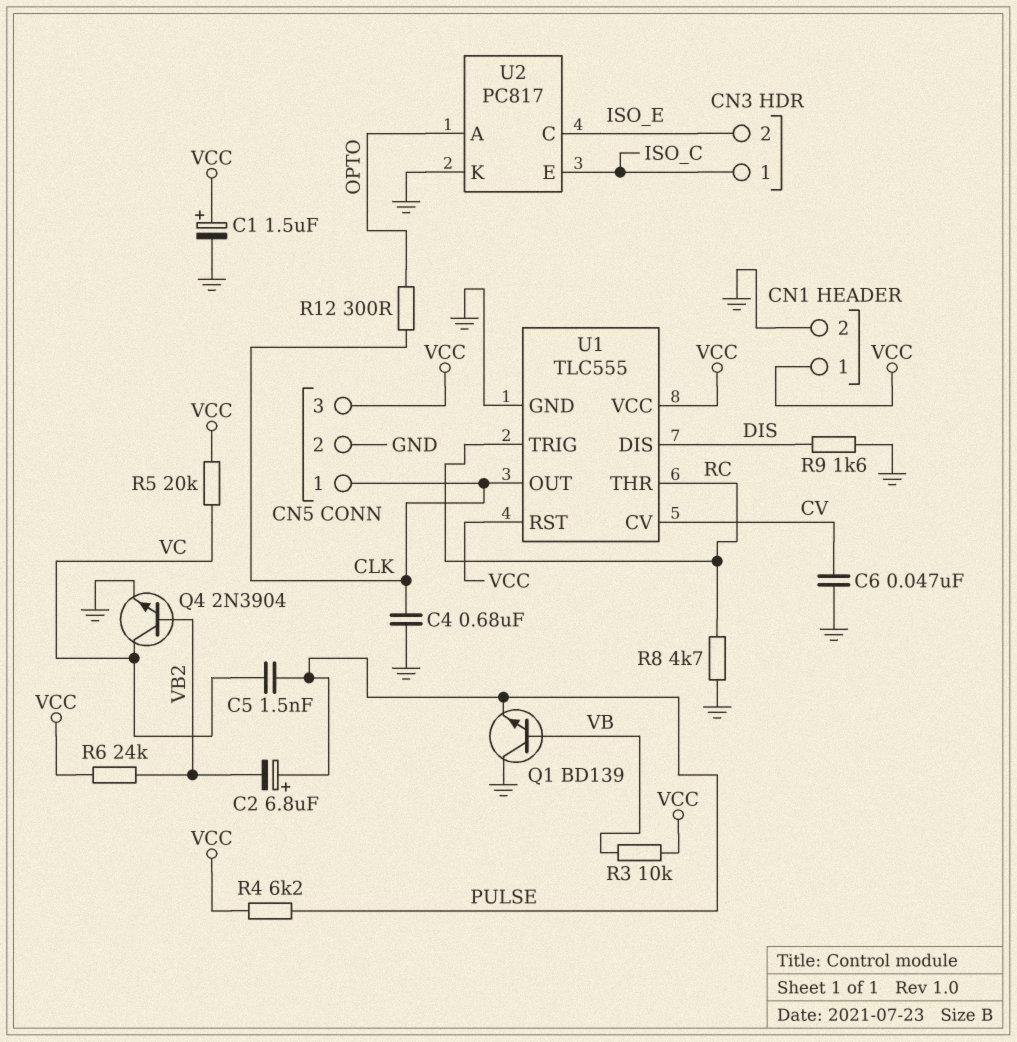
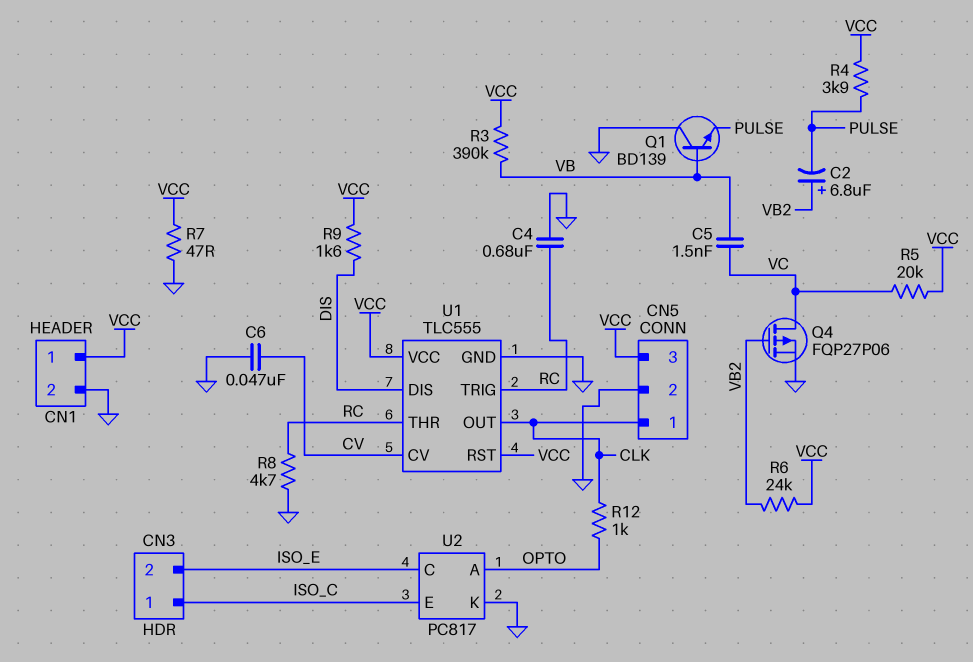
C1: 1.5uF (plus VCC, minus GND) -> none
C2: 6.8uF (plus PULSE, minus VB2) -> 6.8uF (plus VB2, minus PULSE)
C4: 680nF (CLK, GND) -> 680nF (GND, RC)
C5: 1.5nF (PULSE, VC) -> 1.5nF (VB, VC)
Q4: NPN 2N3904 (B VB2, C VC, E GND) -> PMOS FQP27P06 (G VB2, D VC, S GND)
R3: 10k (VB, VCC) -> 390k (VB, VCC)
R4: 6.2k (PULSE, VCC) -> 3.9k (PULSE, VCC)
R7: none -> 47 (GND, VCC)
R9: 1.6k (DIS, GND) -> 1.6k (DIS, VCC)
R12: 300 (CLK, OPTO) -> 1k (CLK, OPTO)

